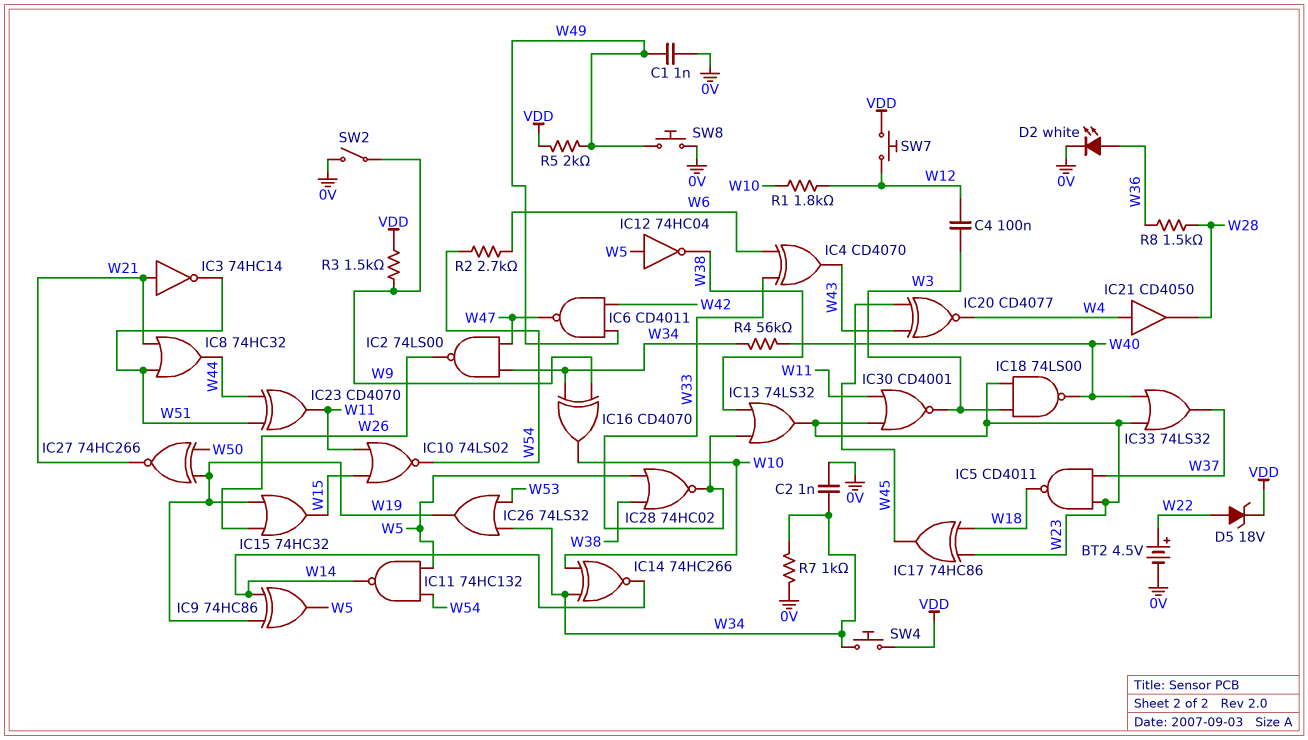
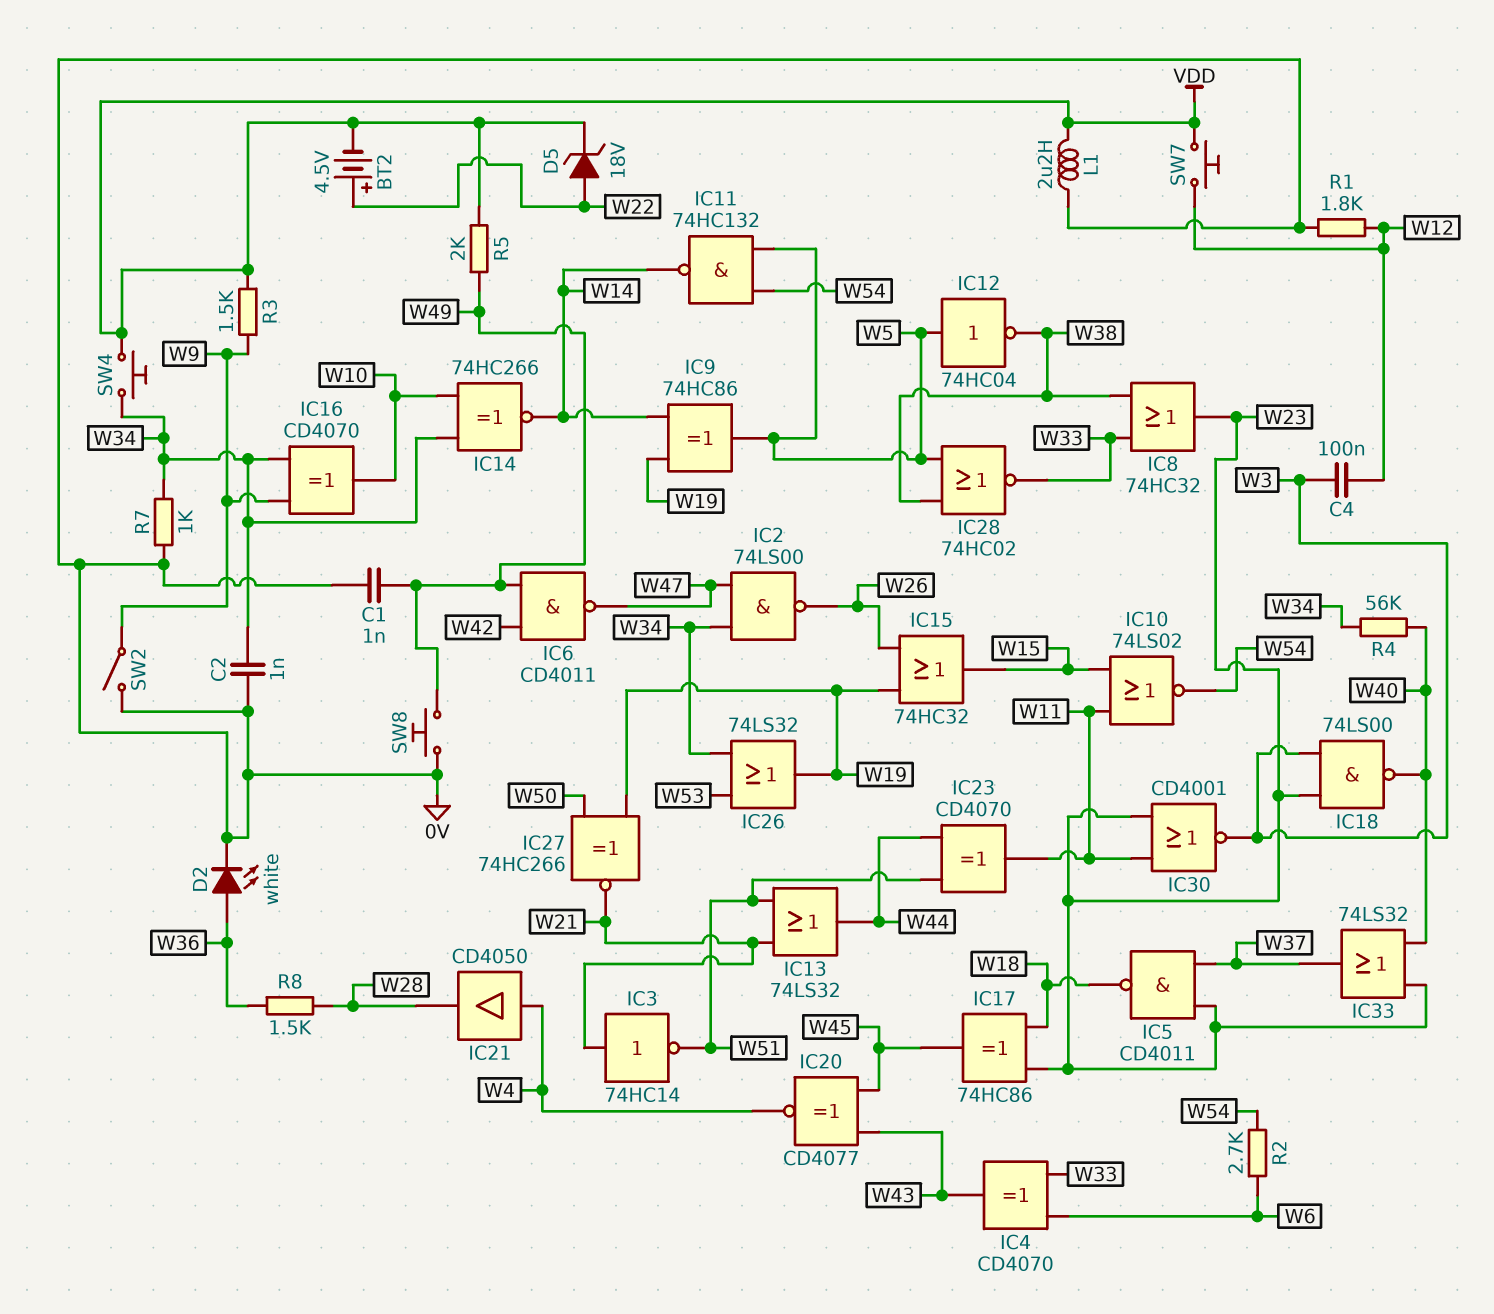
BT2: 4.5V (plus W22, minus 0V) -> 4.5V (plus W22, minus VDD)
IC8: OR 74HC32 (in W21, in W51, out W44) -> OR 74HC32 (in W33, in W38, out W23)
IC13: OR 74LS32 (in W33, in W38, out W23) -> OR 74LS32 (in W21, in W51, out W44)
L1: none -> 2.2uH (0V, VDD)
R1: 1.8k (W10, W12) -> 1.8k (0V, W12)

